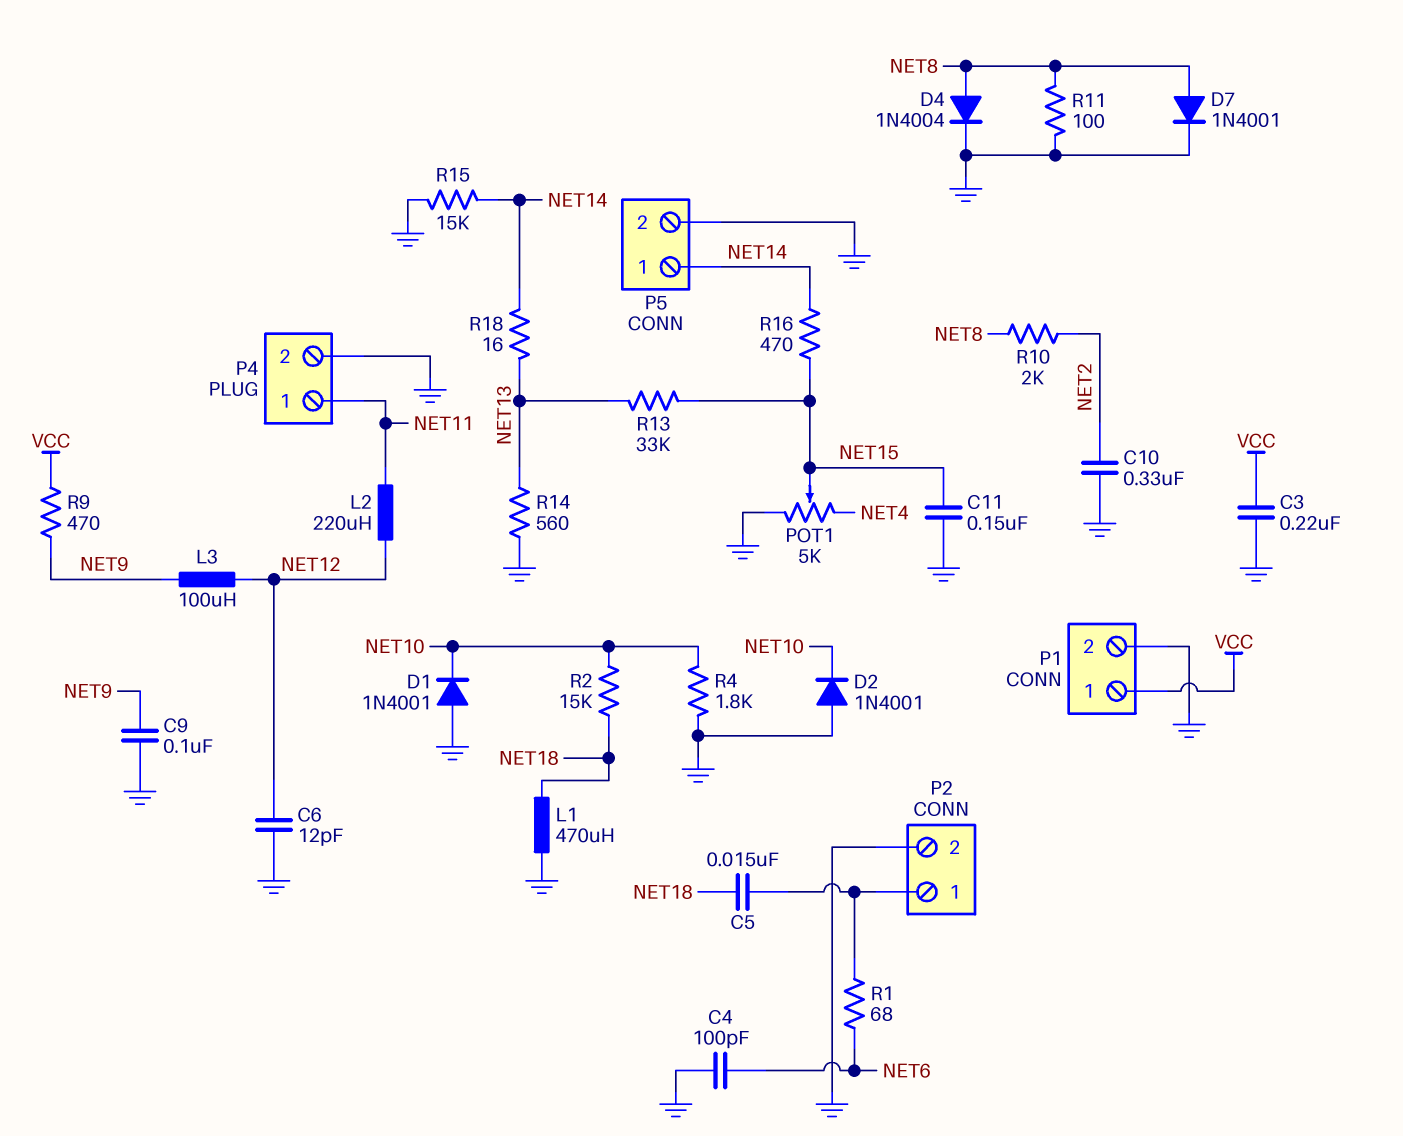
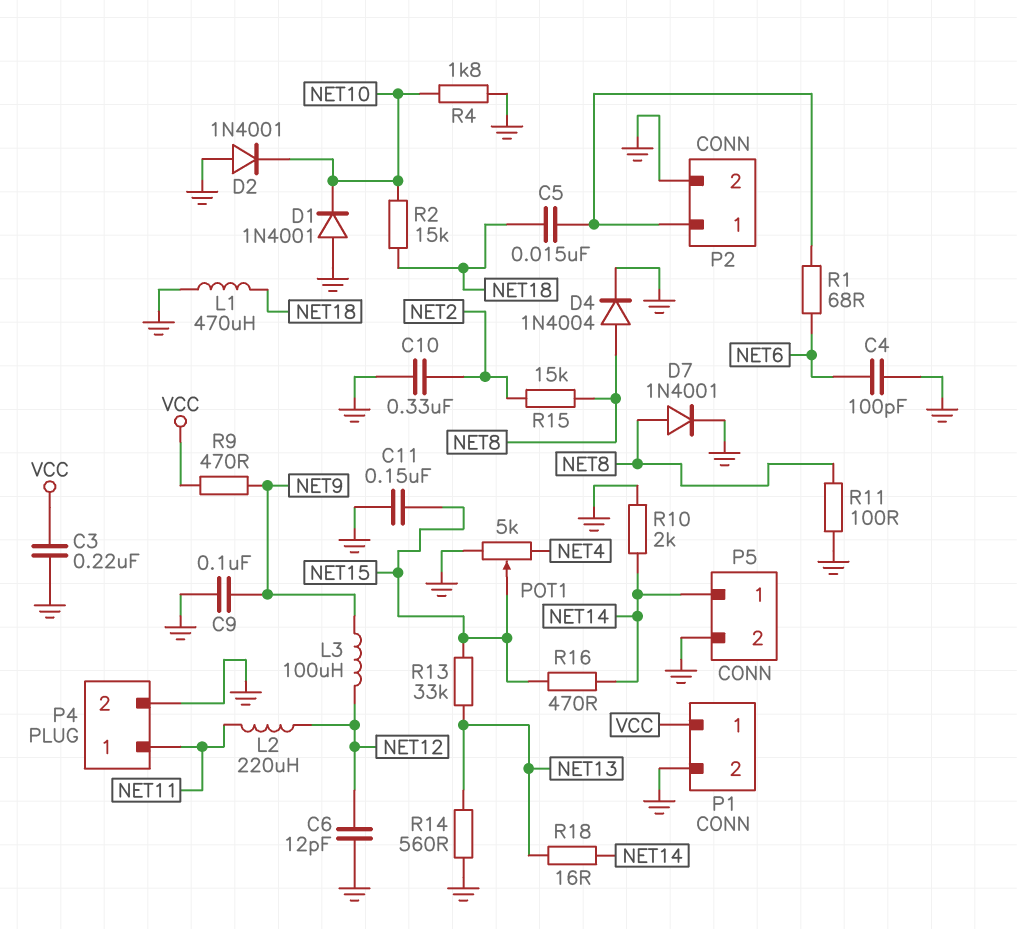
R10: 2k (NET2, NET8) -> 2k (GND, NET14)
R15: 15k (GND, NET14) -> 15k (NET2, NET8)

